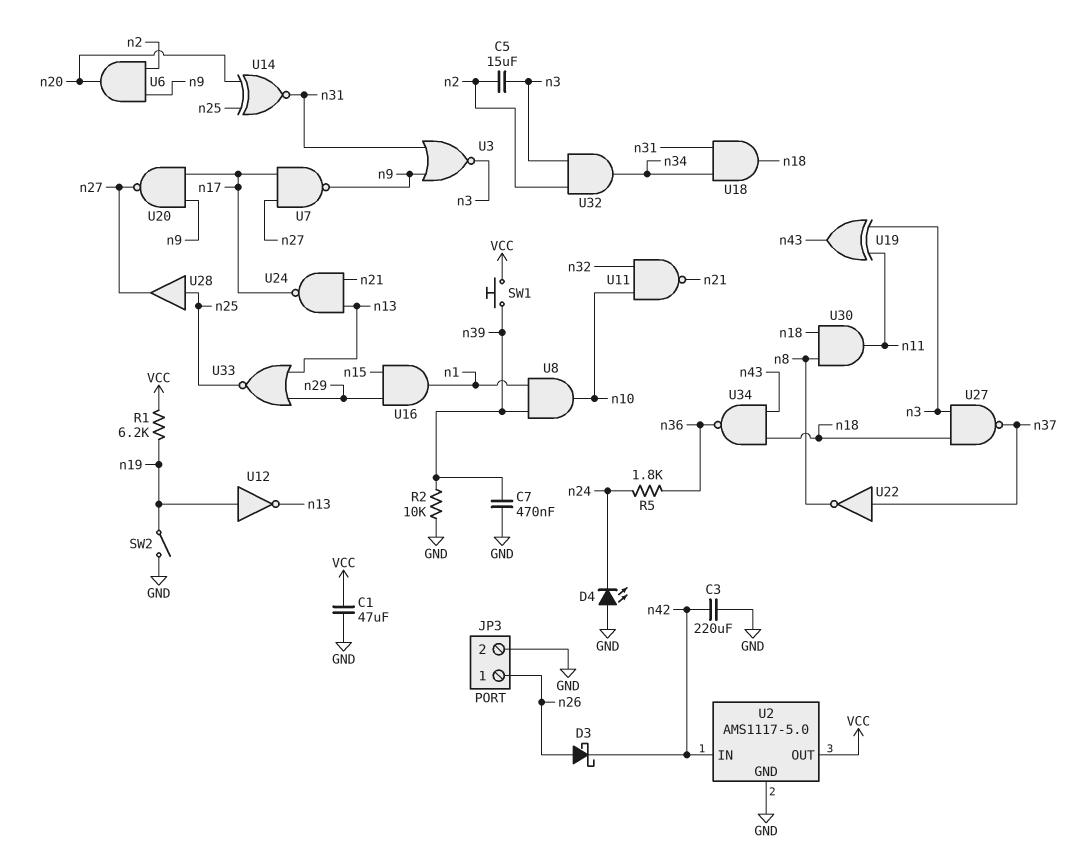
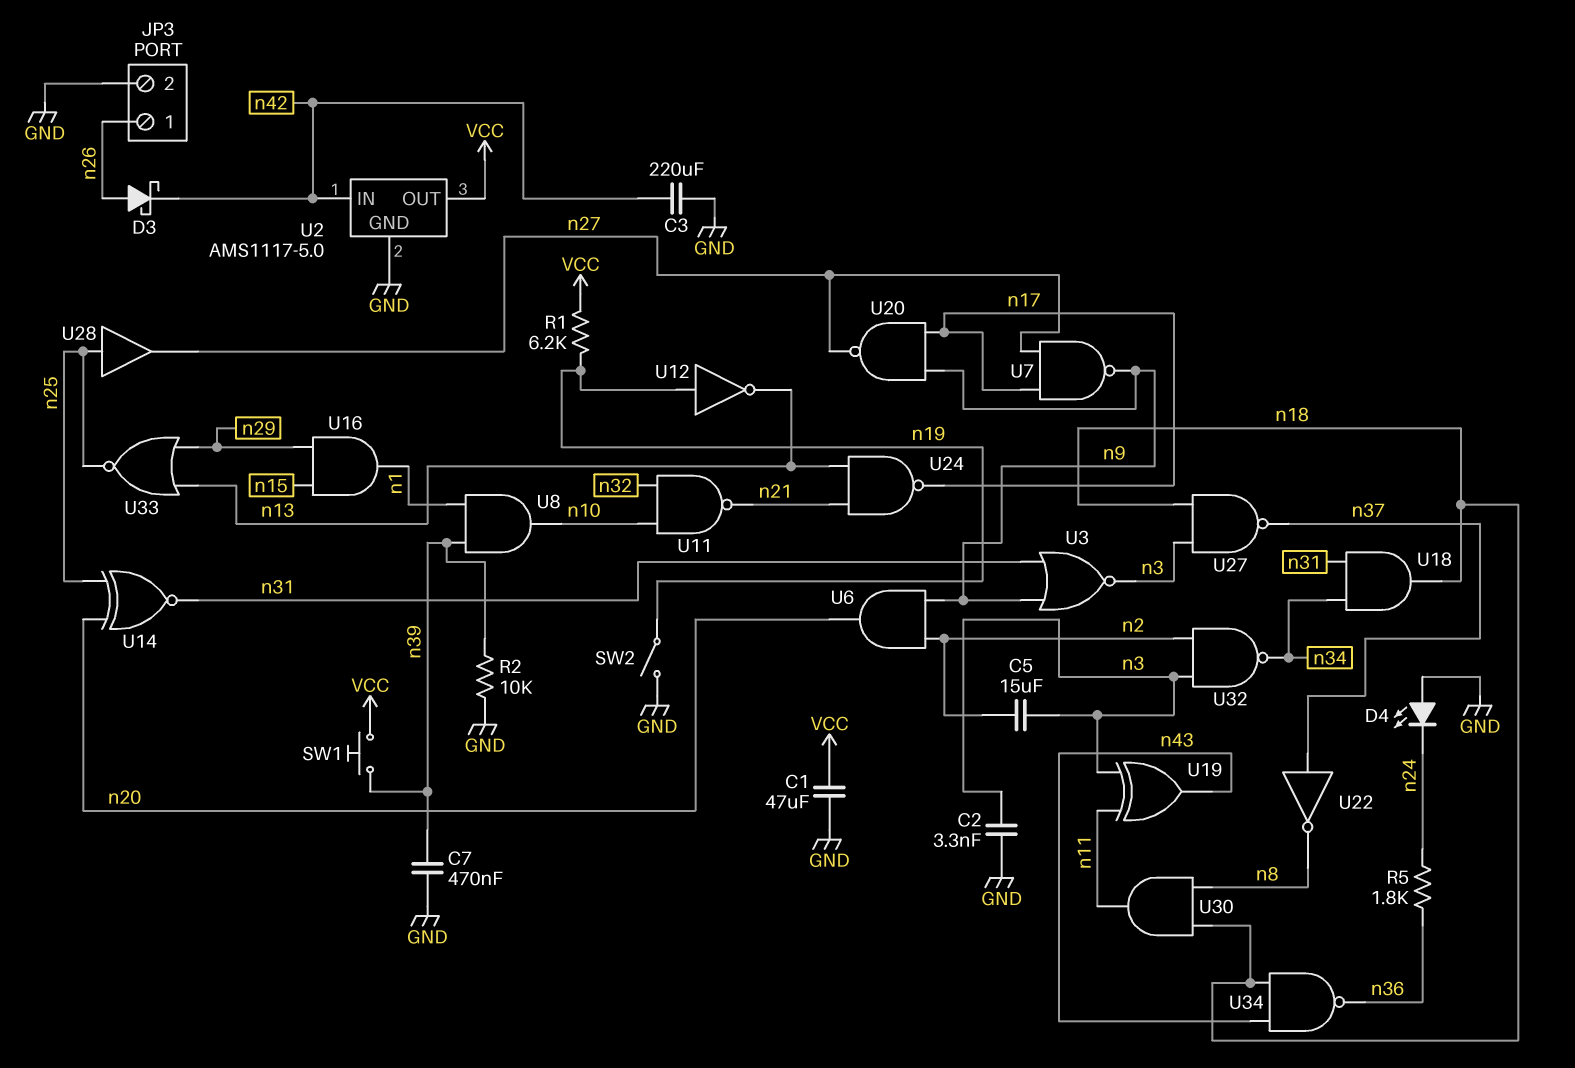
C2: none -> 3.3nF (GND, n3)
U32: AND (in n2, in n3, out n34) -> NAND (in n2, in n3, out n34)

